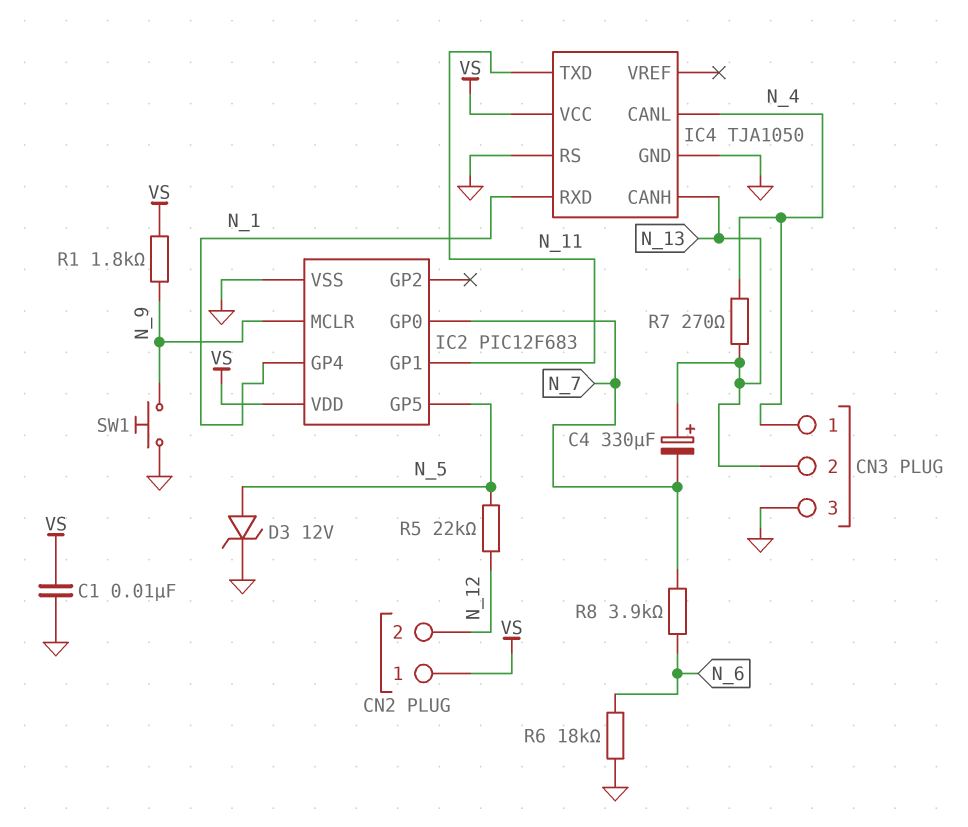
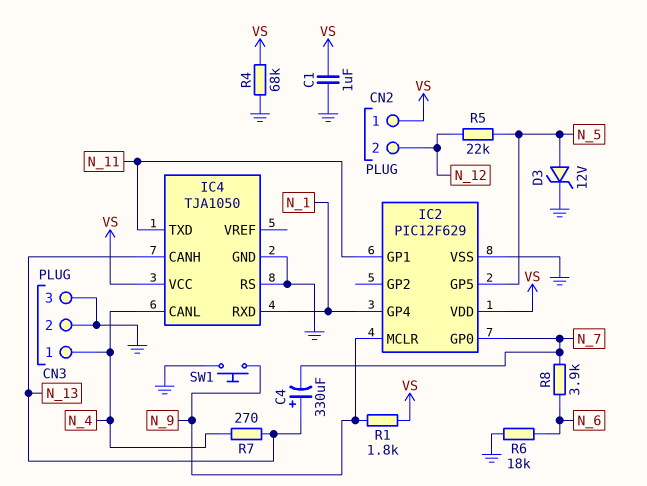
C1: 10nF (GND, VS) -> 1uF (GND, VS)
CN3 pin 2: N_13 -> GND
IC2: PIC12F683 -> PIC12F629
R4: none -> 68k (GND, VS)

